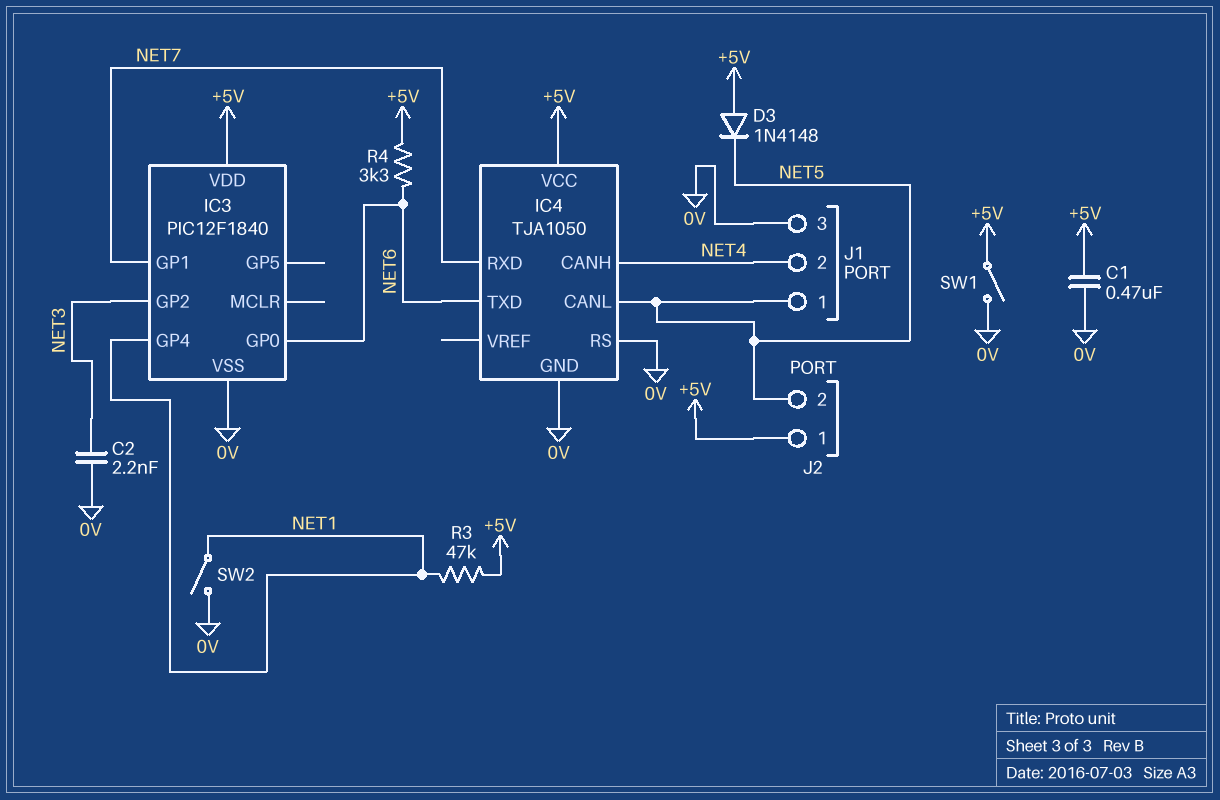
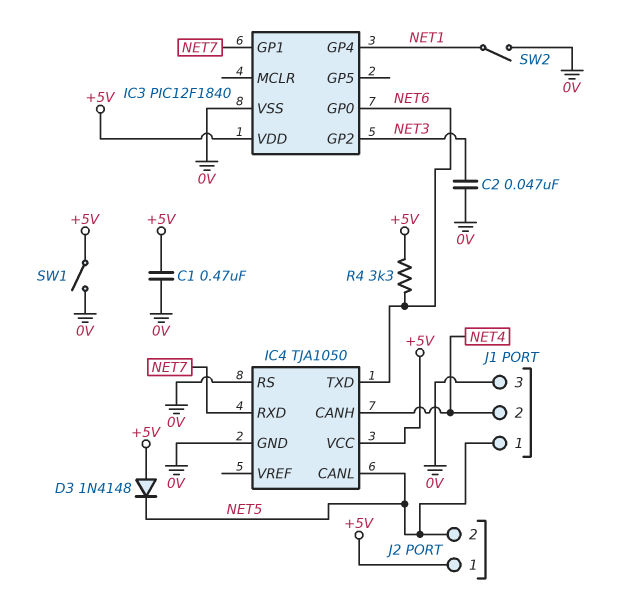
C2: 2.2nF (0V, NET3) -> 47nF (0V, NET3)
R3: 47k (+5V, NET1) -> none

